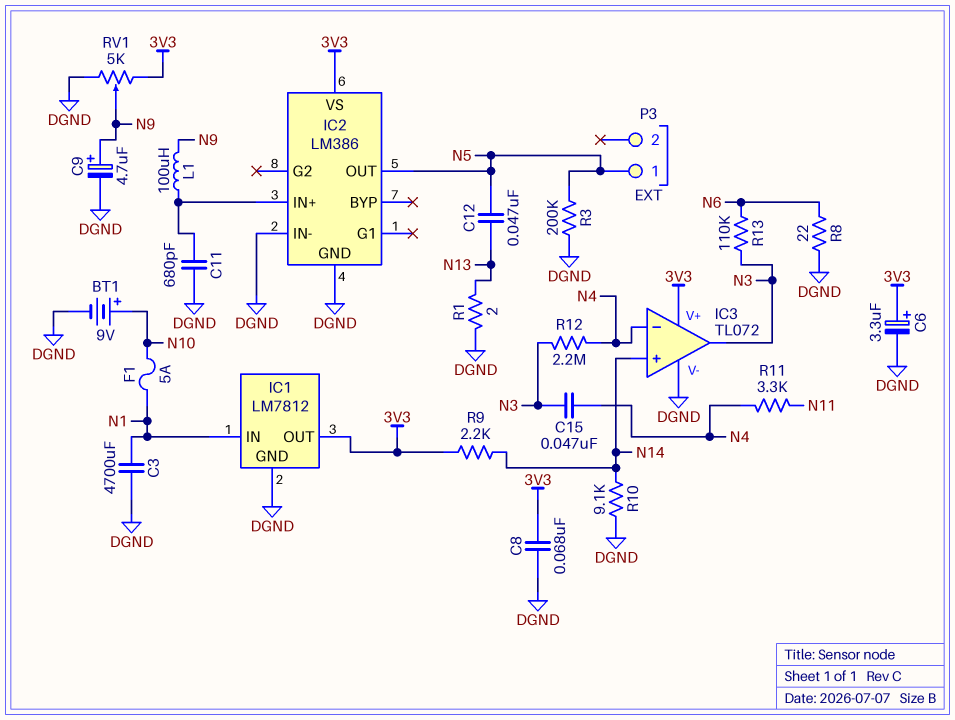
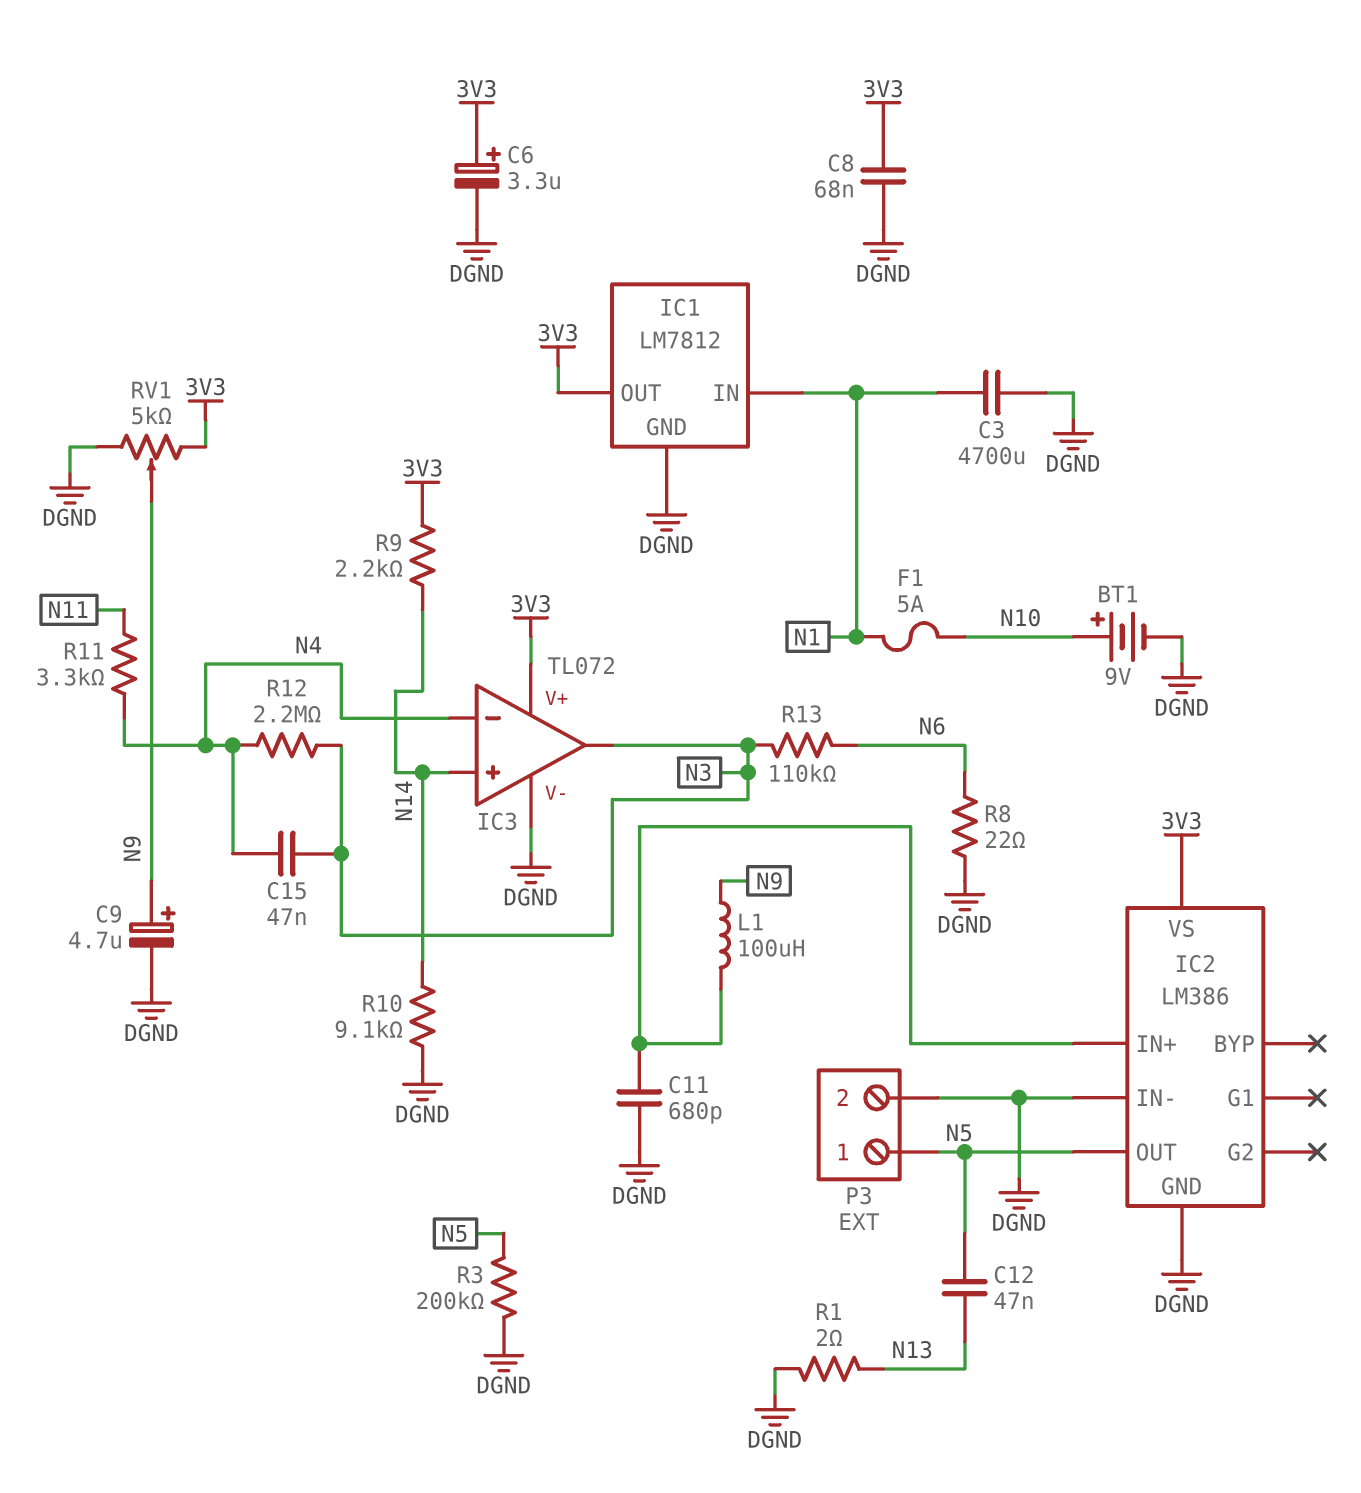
P3 pin 2: none -> DGND

